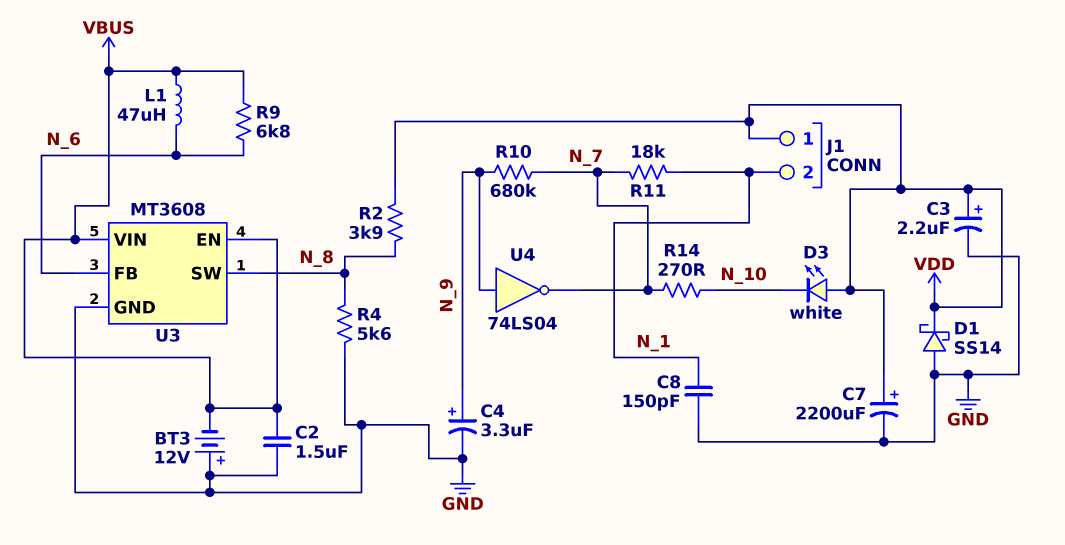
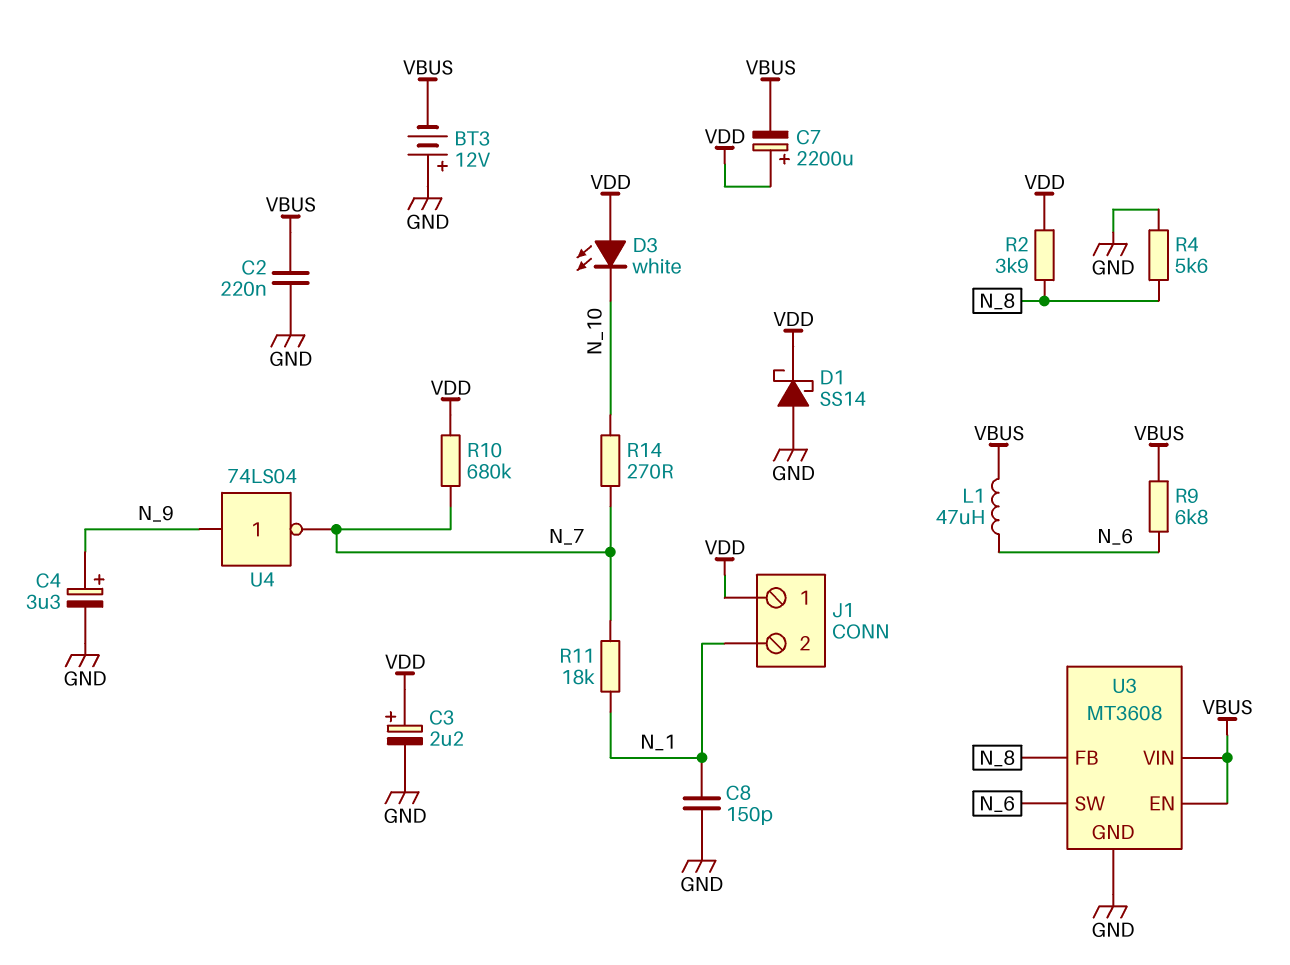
C2: 1.5uF (GND, VBUS) -> 220nF (GND, VBUS)
C7: 2200uF (plus VDD, minus GND) -> 2200uF (plus VDD, minus VBUS)
R10: 680k (N_7, N_9) -> 680k (N_7, VDD)
U3 pin FB: N_6 -> N_8
U3 pin SW: N_8 -> N_6

